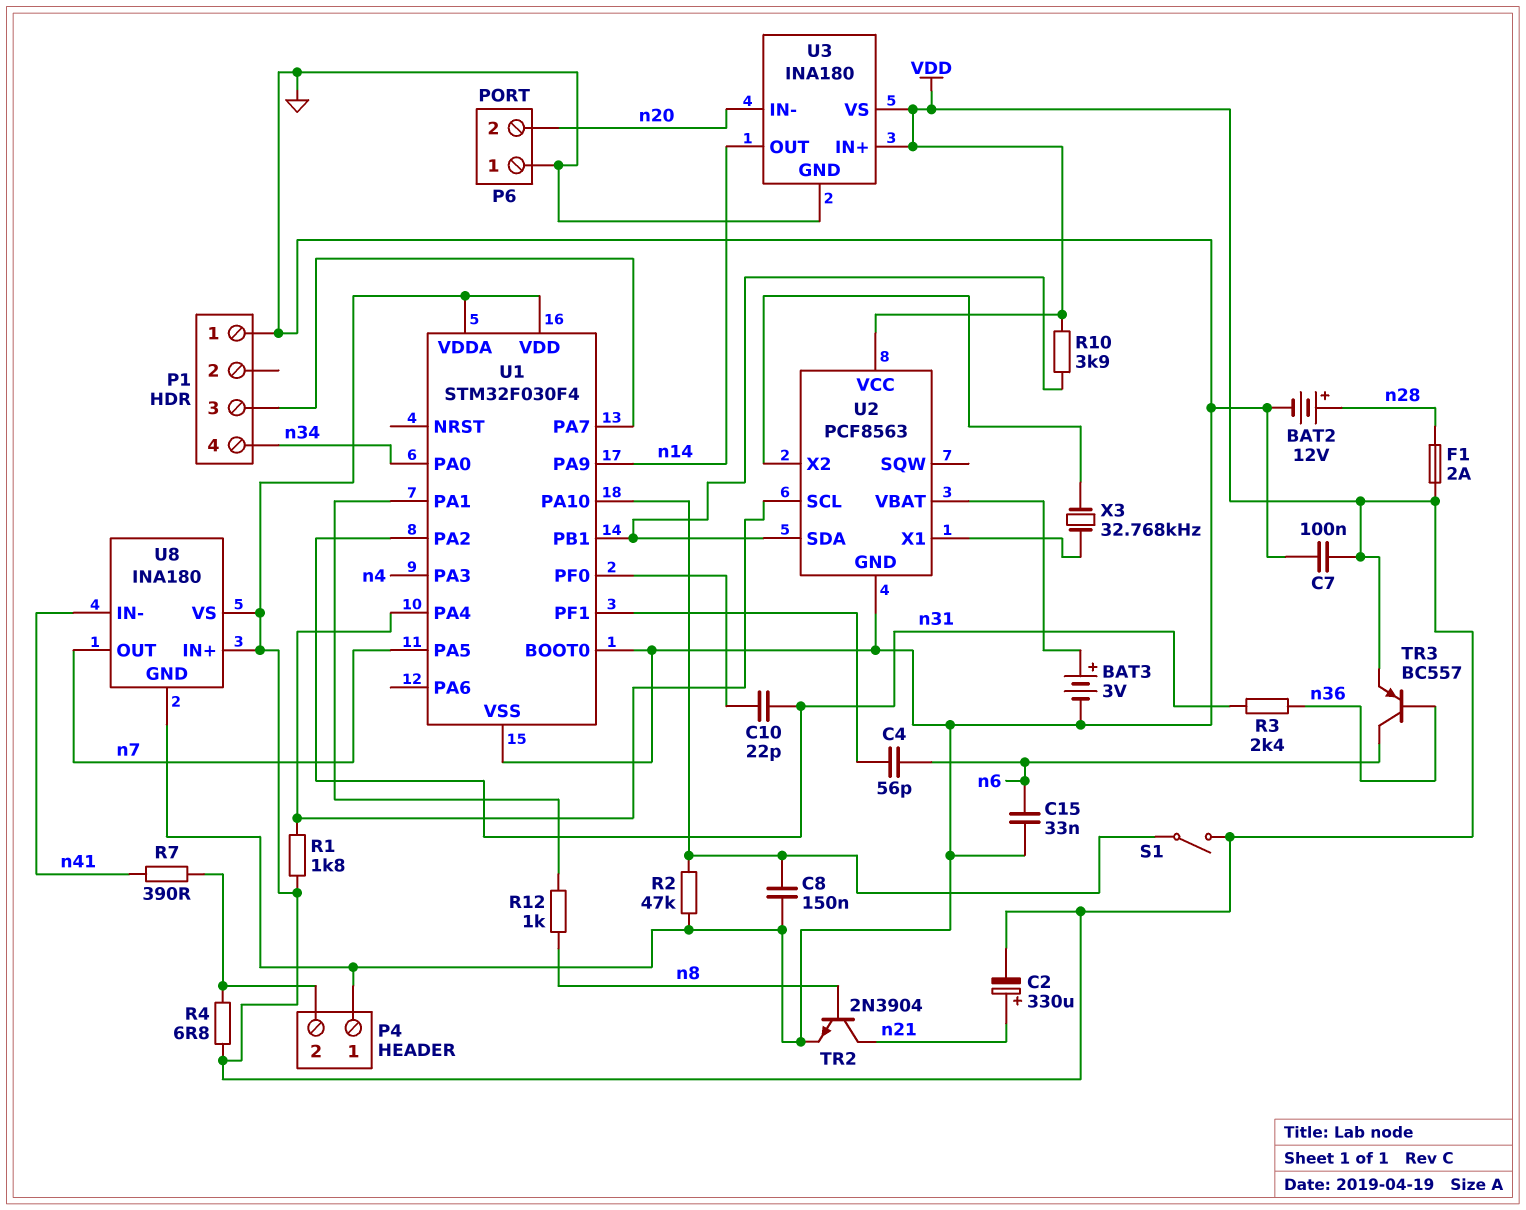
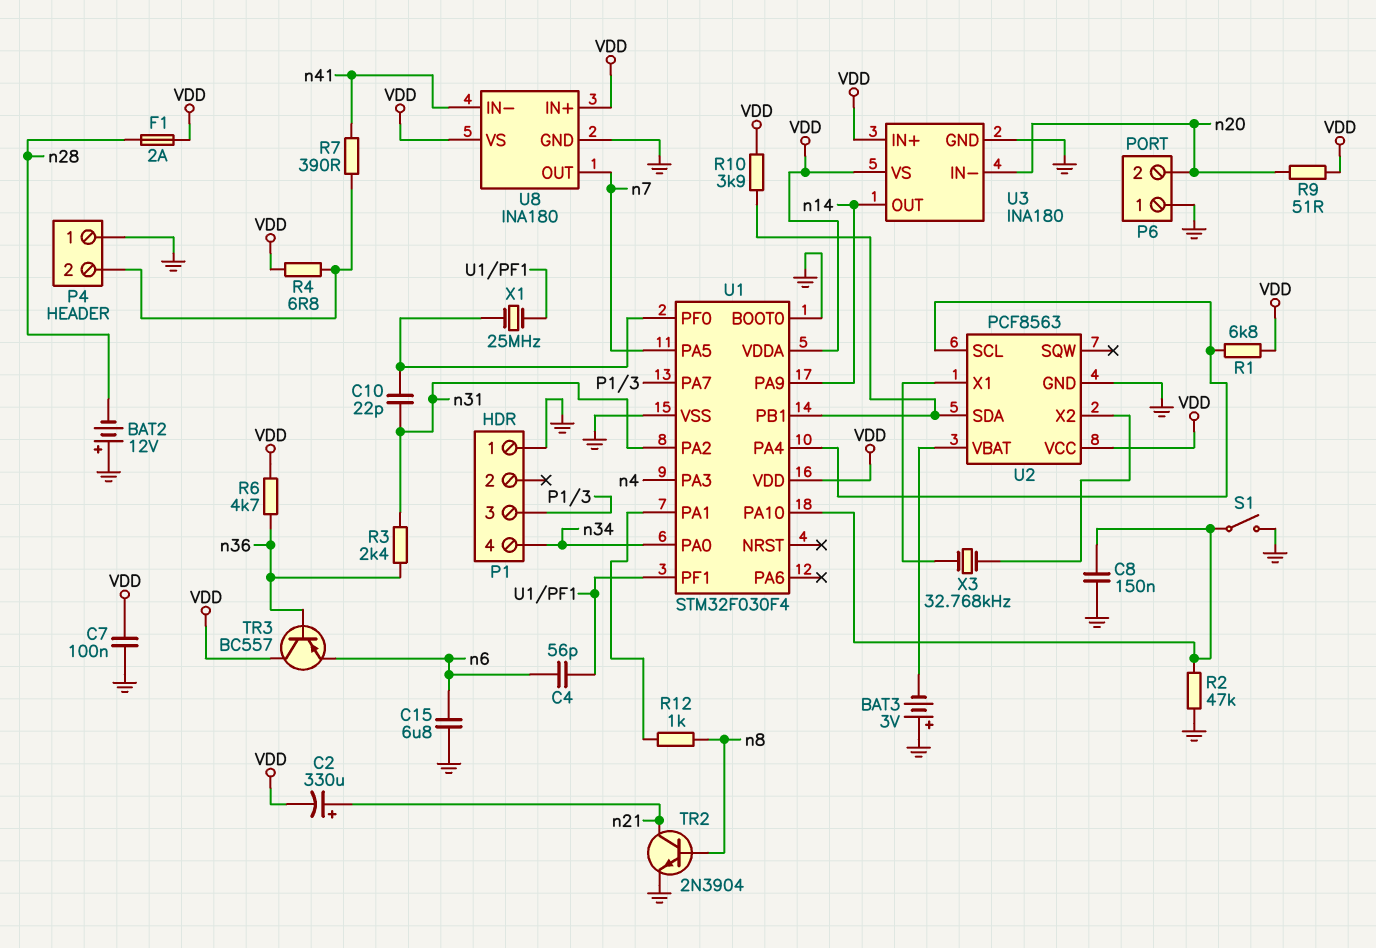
BAT2: 12V (plus n28, minus GND) -> 12V (plus GND, minus n28)
BAT3: 3V (plus U2/VBAT, minus GND) -> 3V (plus GND, minus U2/VBAT)
C15: 33nF (GND, n6) -> 6.8uF (GND, n6)
R1: 1.8k (U1/PA4, VDD) -> 6.8k (U1/PA4, VDD)
R6: none -> 4.7k (VDD, n36)
R9: none -> 51 (VDD, n20)
S1: switch (U1/PA10, VDD) -> switch (GND, U1/PA10)
TR3: PNP BC557 (B n36, C n6, E VDD) -> PNP BC557 (B n36, C VDD, E n6)
X1: none -> 25MHz (U1/PF0, U1/PF1)

